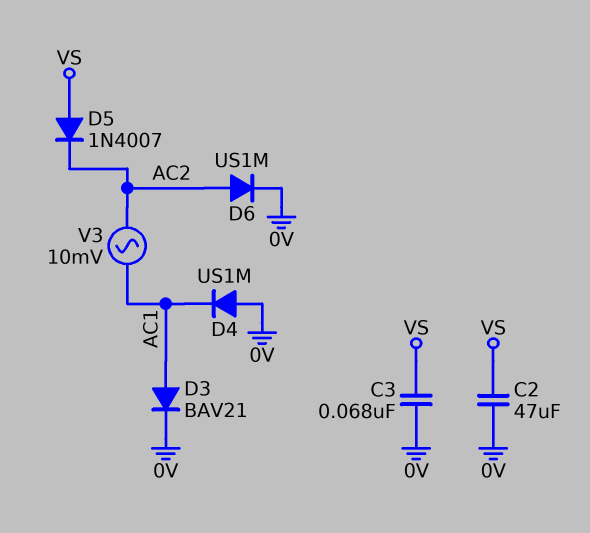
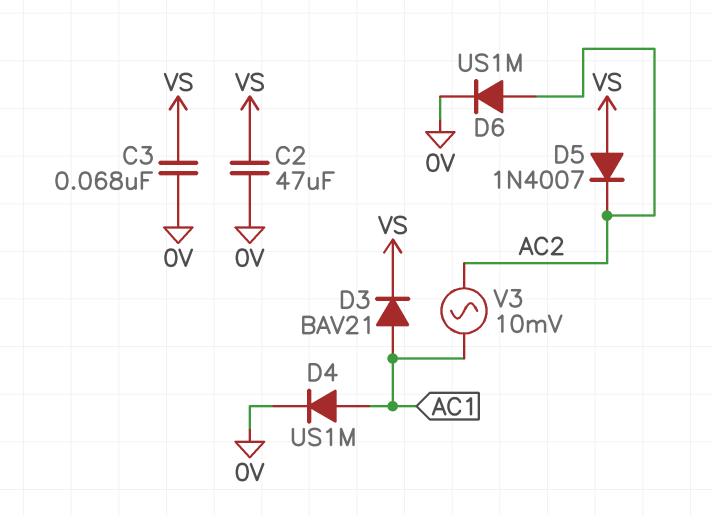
D3: diode BAV21 (A AC1, K 0V) -> diode BAV21 (A AC1, K VS)
D4: diode US1M (A 0V, K AC1) -> diode US1M (A AC1, K 0V)

